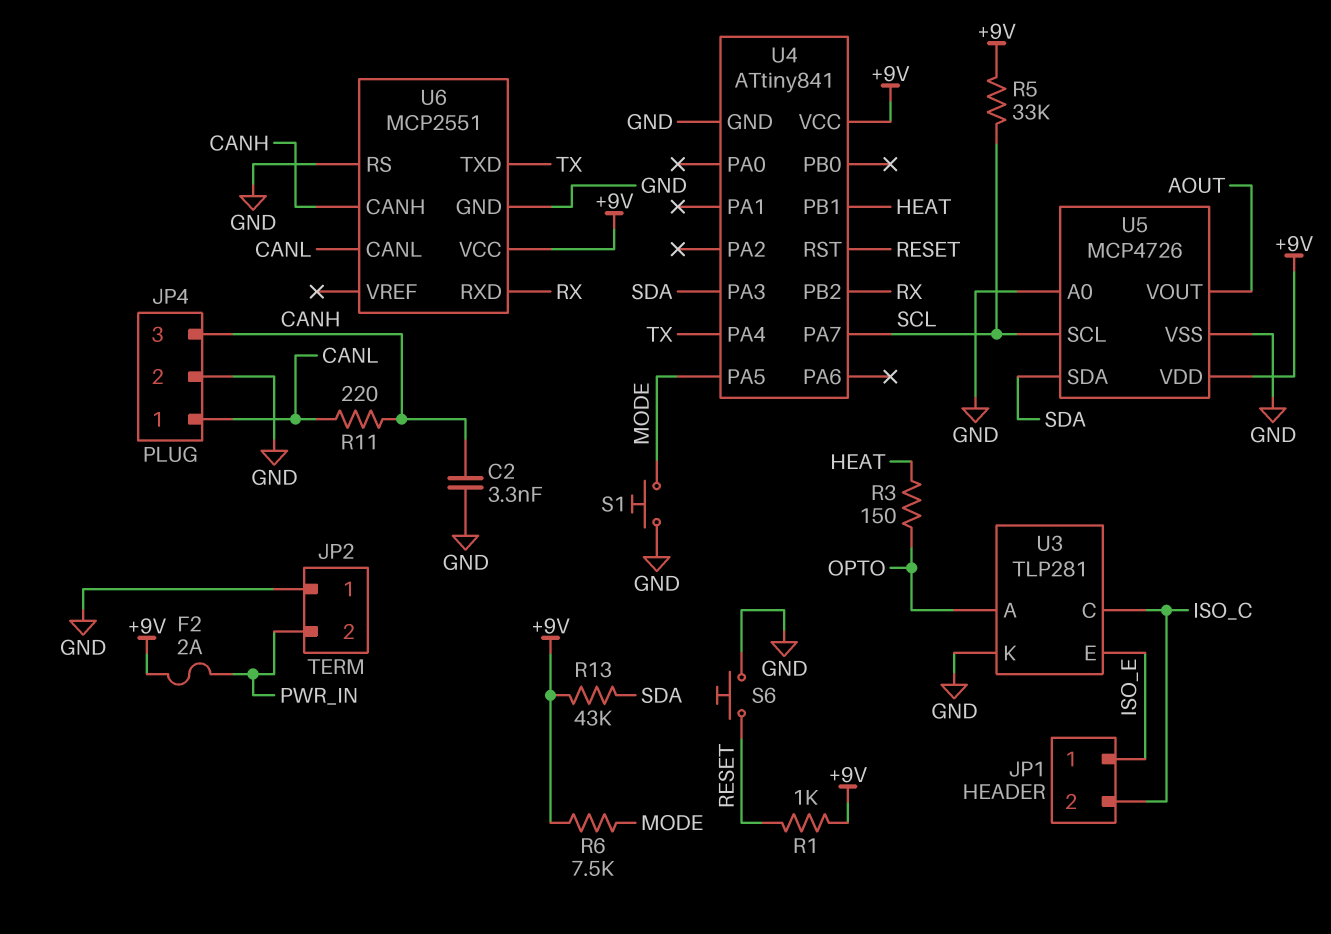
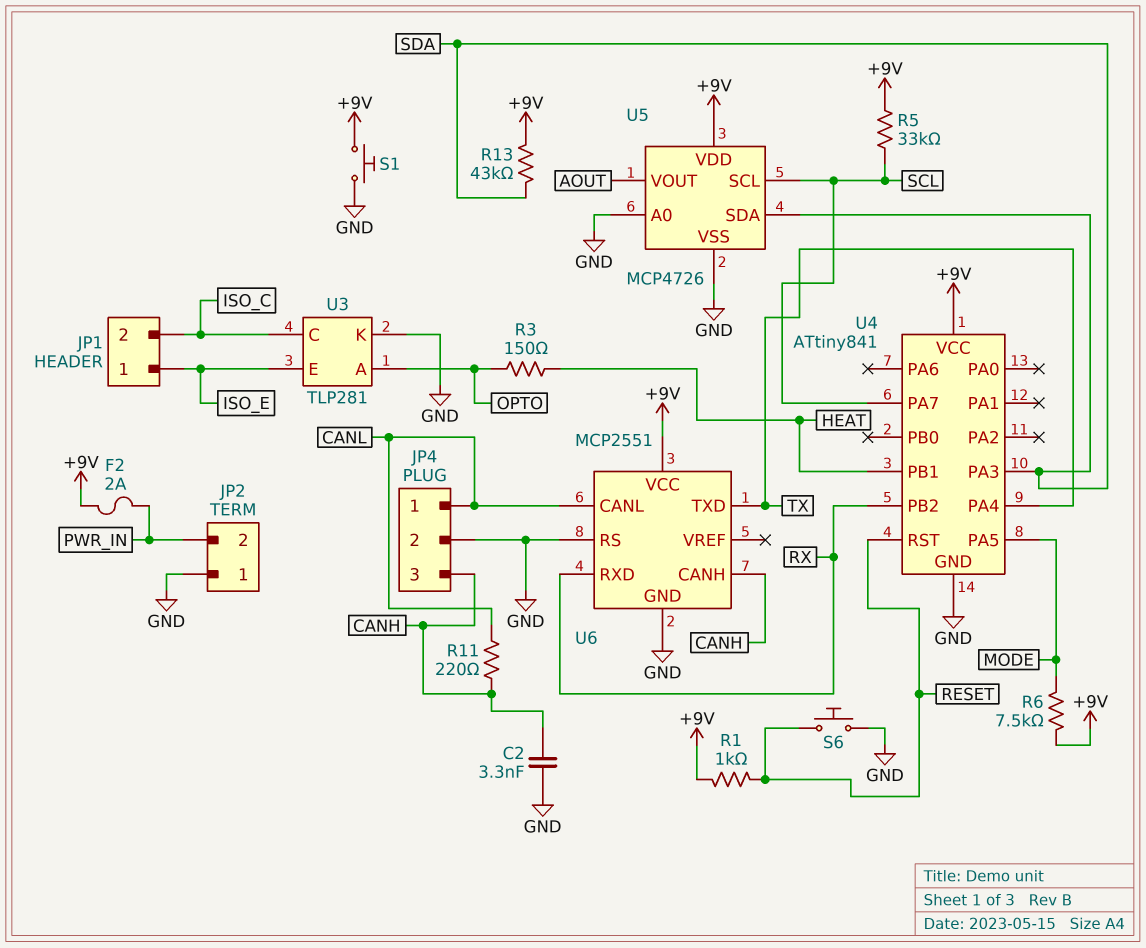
S1: button (GND, MODE) -> button (+9V, GND)

